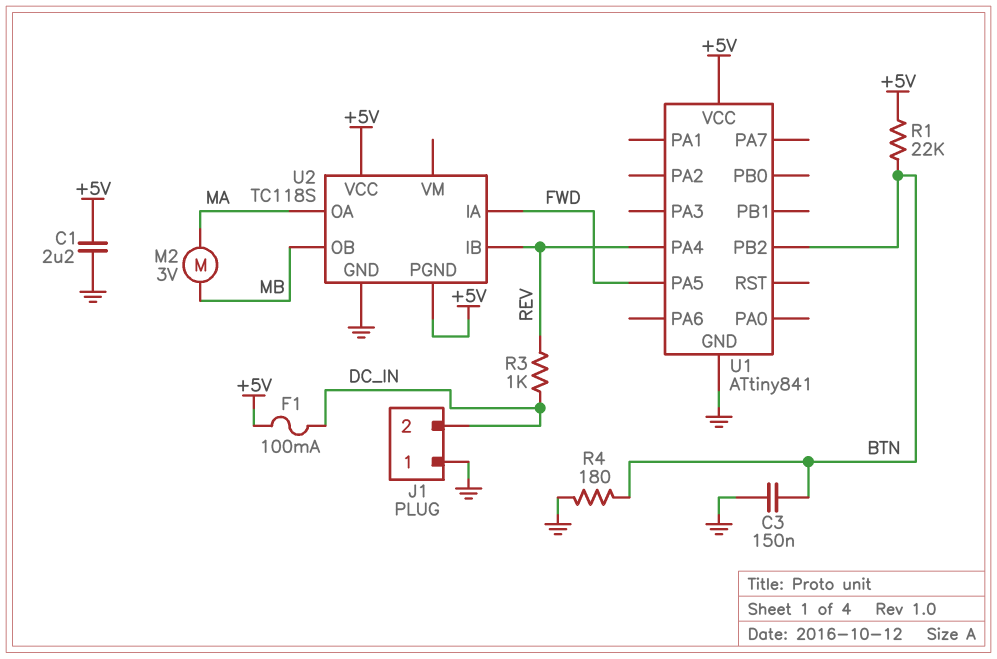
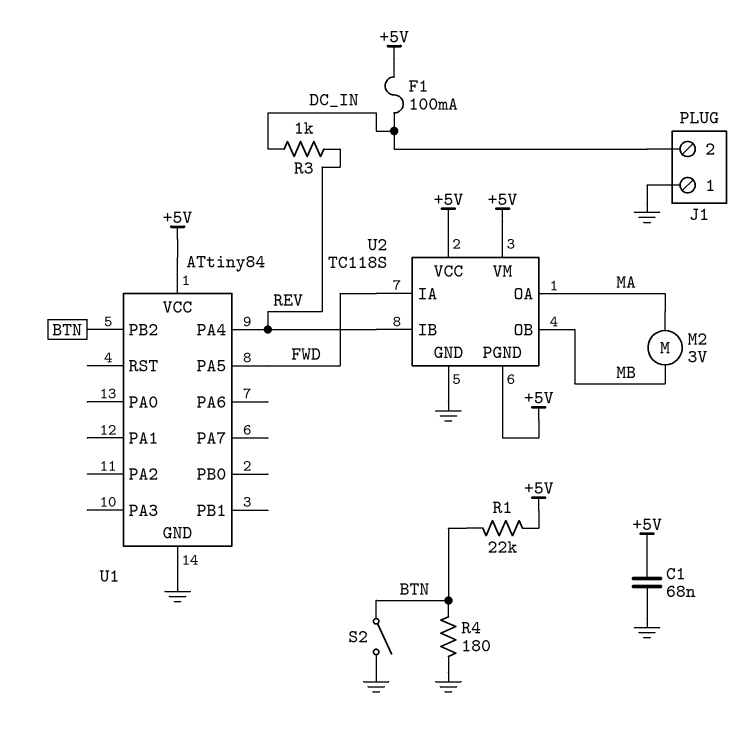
C1: 2.2uF (+5V, GND) -> 68nF (+5V, GND)
C3: 150nF (BTN, GND) -> none
S2: none -> switch (BTN, GND)
U1: ATtiny841 -> ATtiny84
U2 pin VM: none -> +5V

